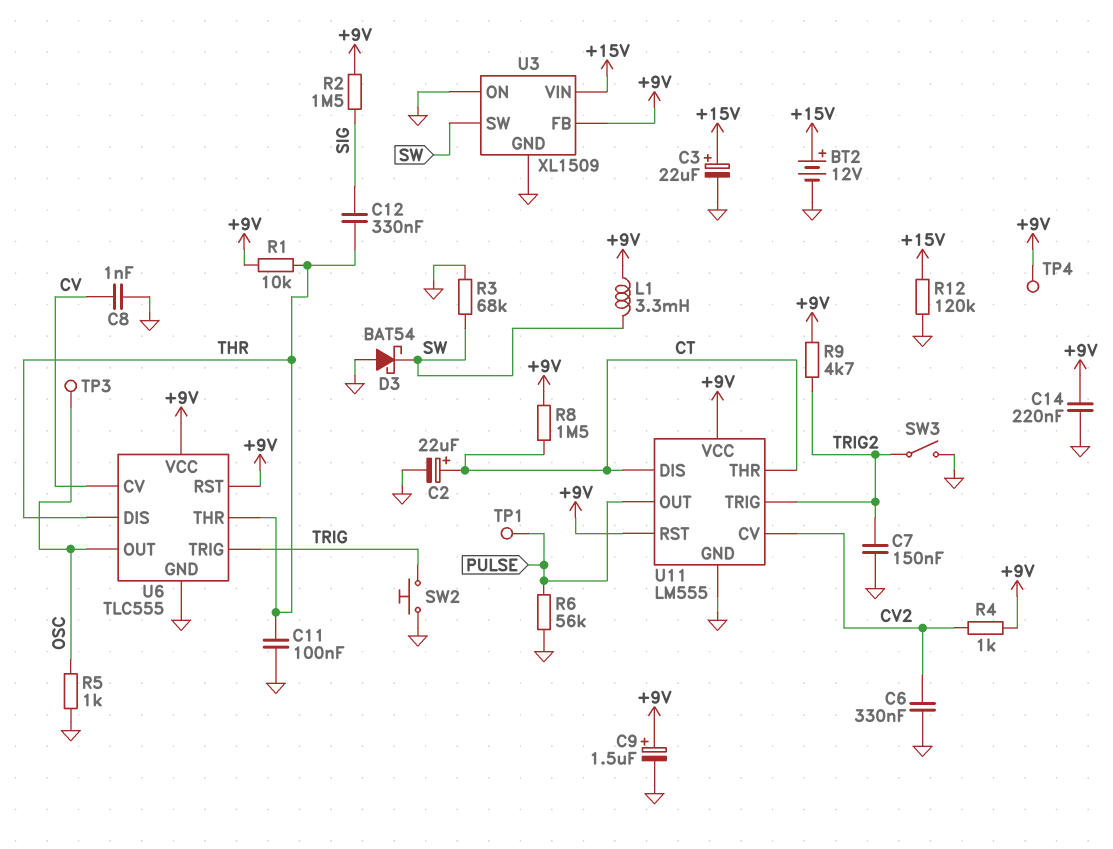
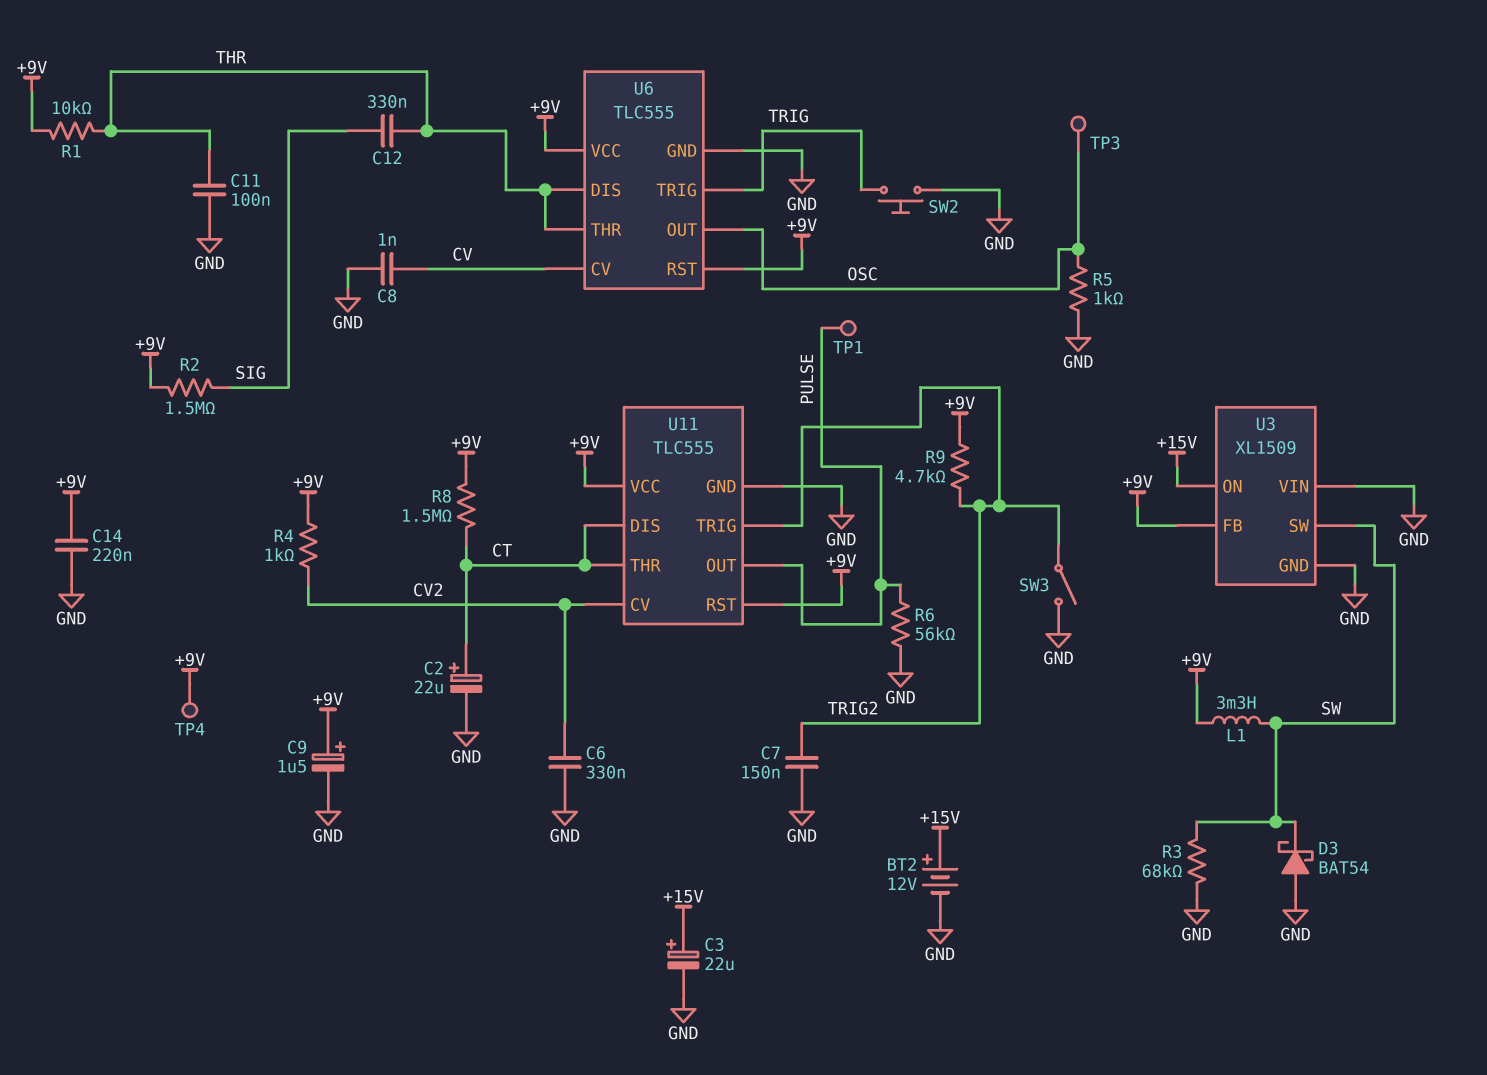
R12: 120k (+15V, GND) -> none
U3 pin ON: GND -> +15V
U3 pin VIN: +15V -> GND
U11: LM555 -> TLC555

